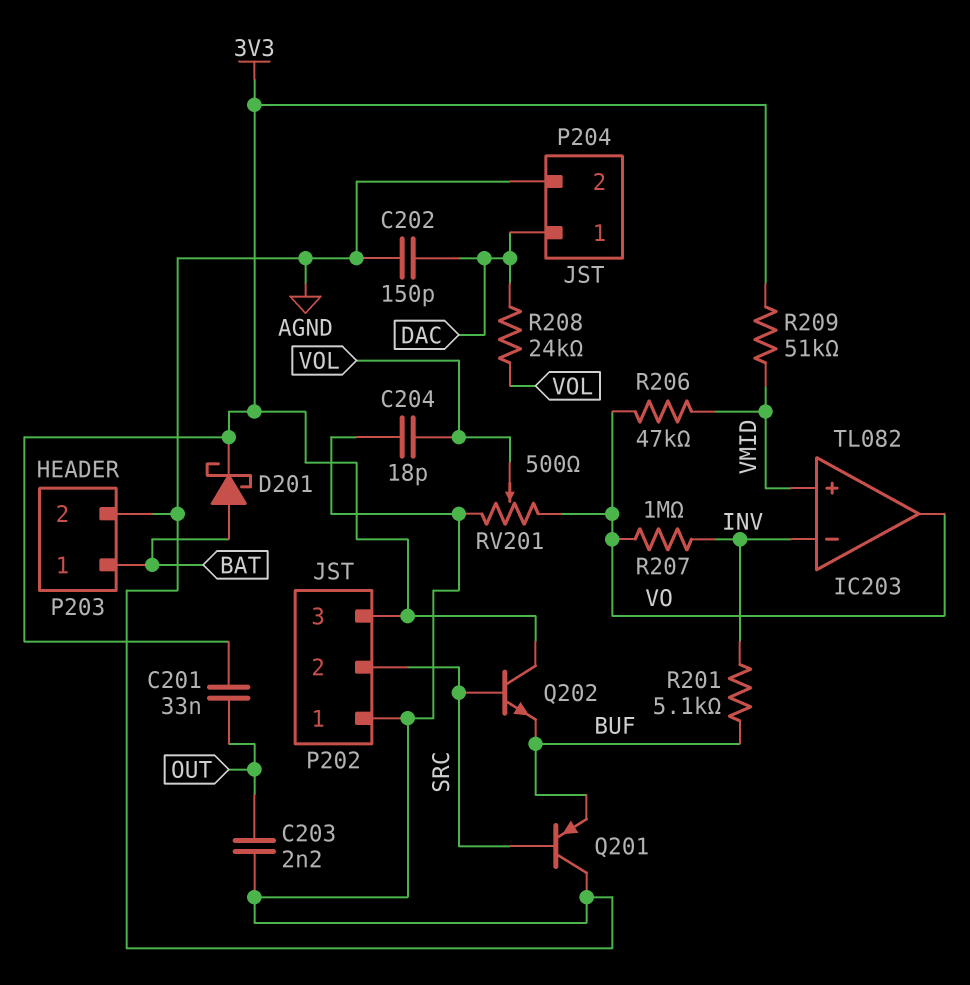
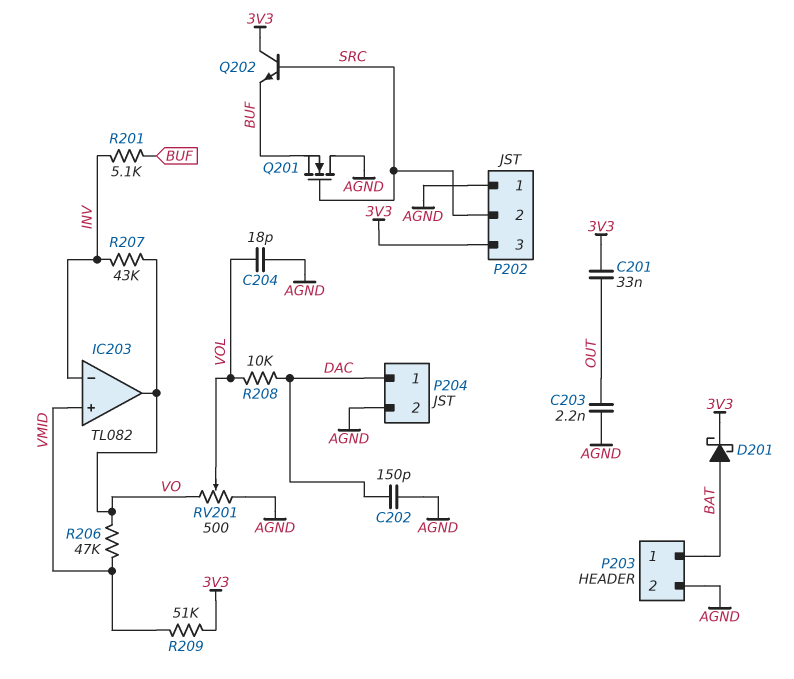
Q201: PNP (B SRC, C AGND, E BUF) -> NMOS (G SRC, D AGND, S BUF)
R207: 1M (INV, VO) -> 43k (INV, VO)
R208: 24k (DAC, VOL) -> 10k (DAC, VOL)

